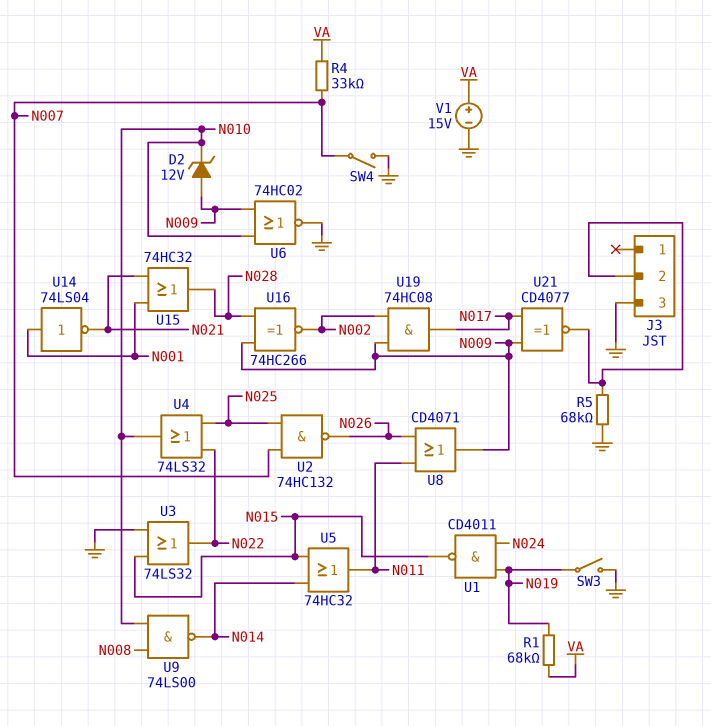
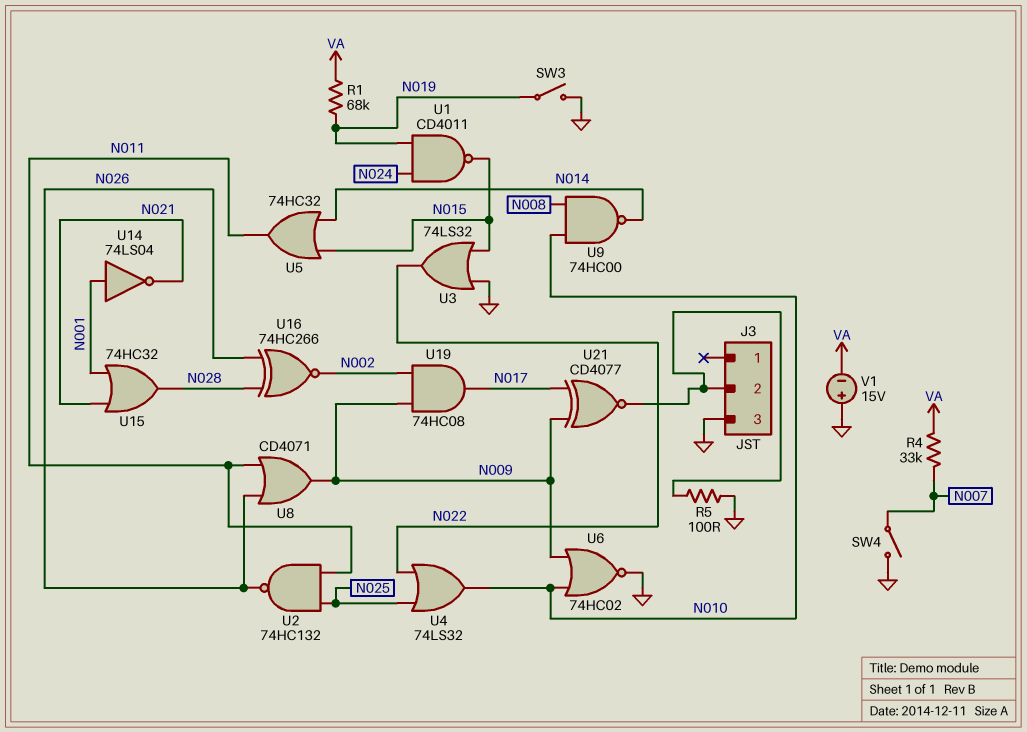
D2: zener 12V (A N009, K N010) -> none
R5: 68k (GND, J3/2) -> 100 (GND, J3/2)
U2: NAND 74HC132 (in N007, in N025, out N026) -> NAND 74HC132 (in N011, in N025, out N026)
U9: NAND 74LS00 (in N008, in N010, out N014) -> NAND 74HC00 (in N008, in N010, out N014)
U16: XNOR 74HC266 (in N009, in N028, out N002) -> XNOR 74HC266 (in N026, in N028, out N002)
V1: 15V (plus VA, minus GND) -> 15V (plus GND, minus VA)

